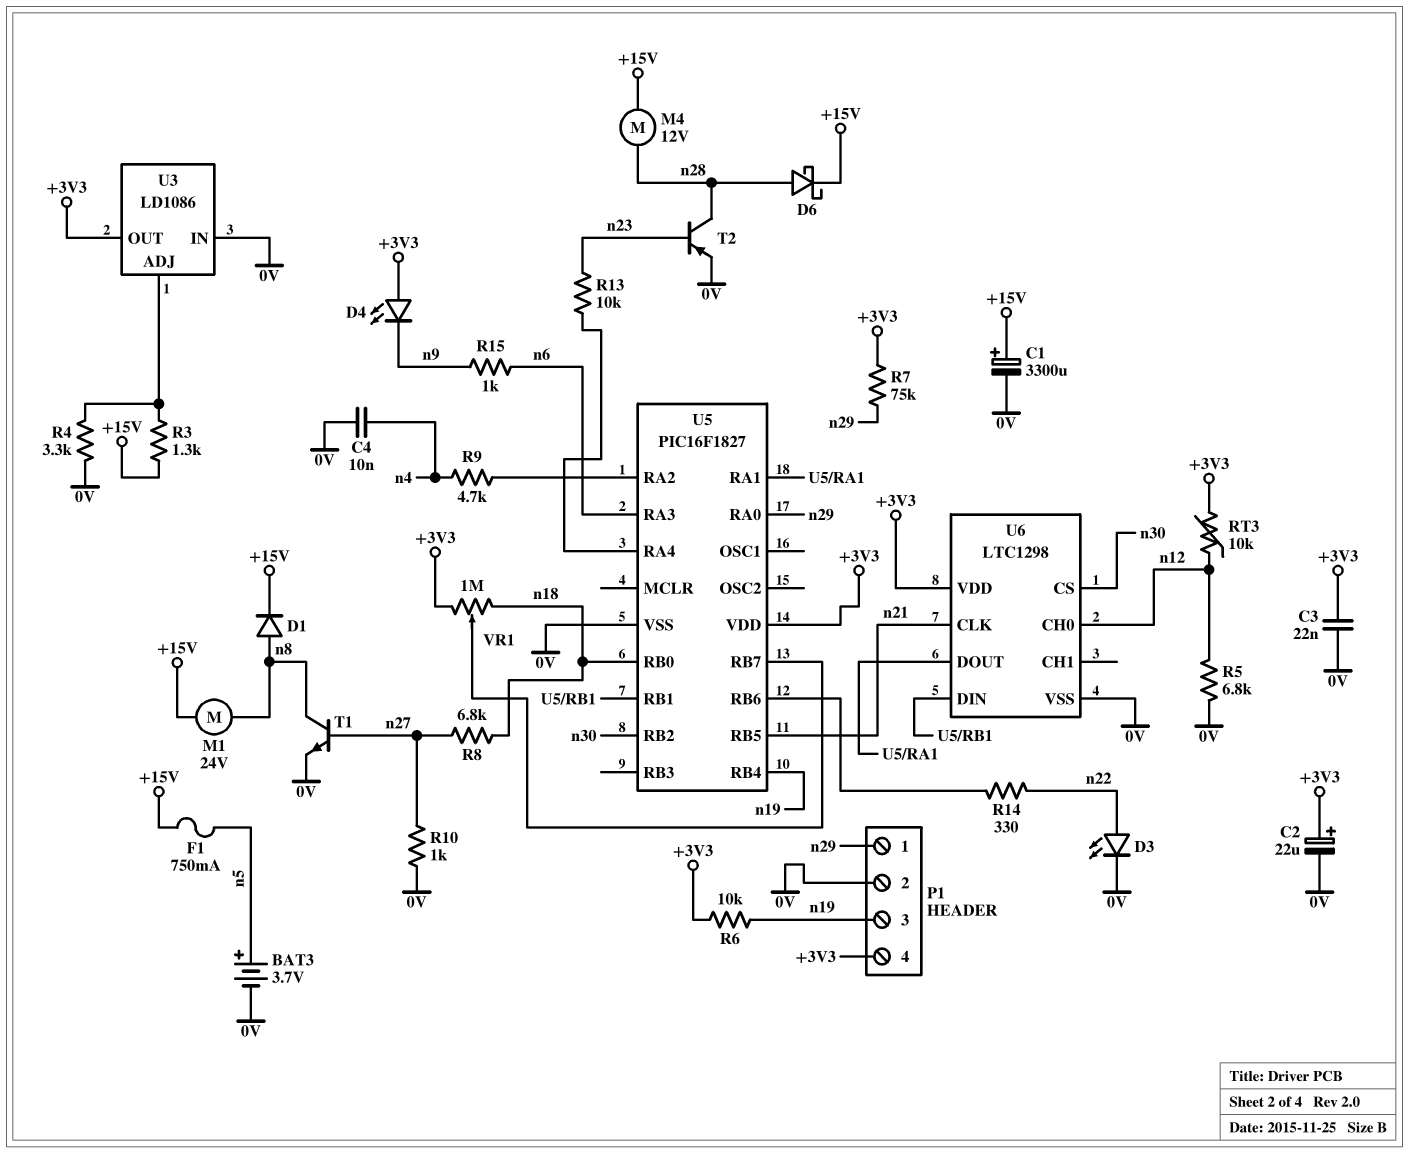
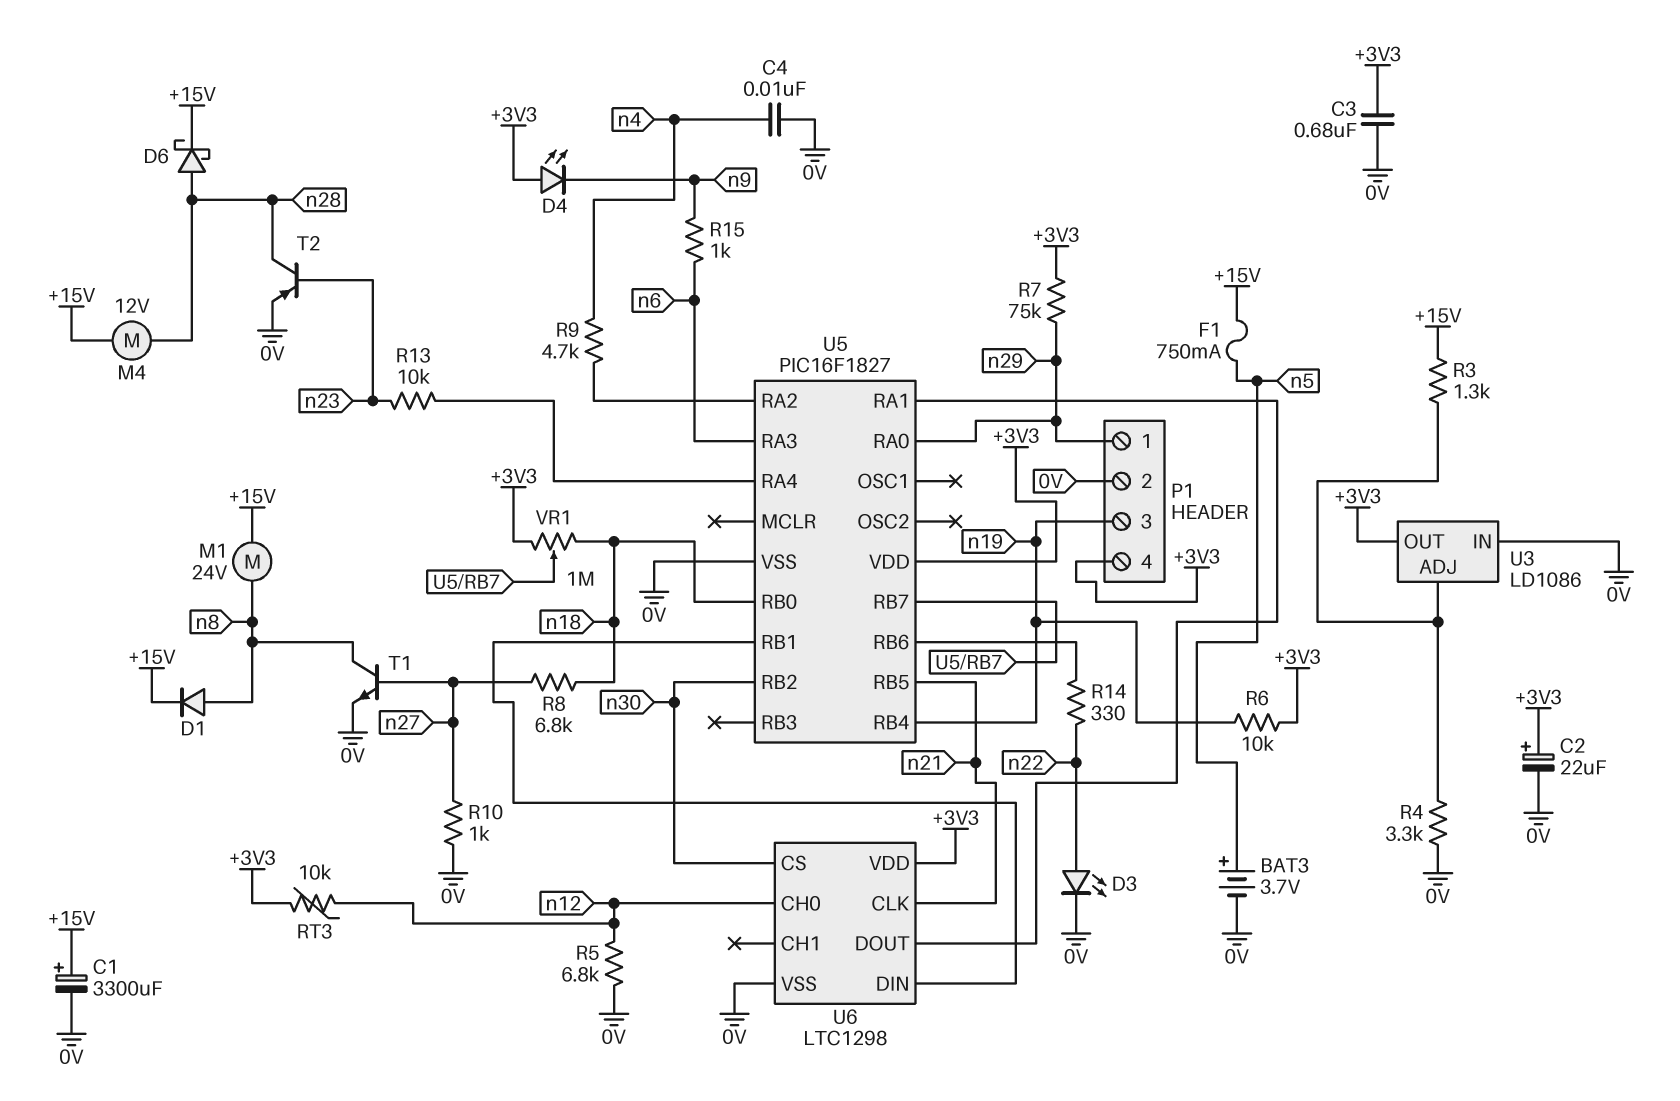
C3: 22nF (+3V3, 0V) -> 680nF (+3V3, 0V)

